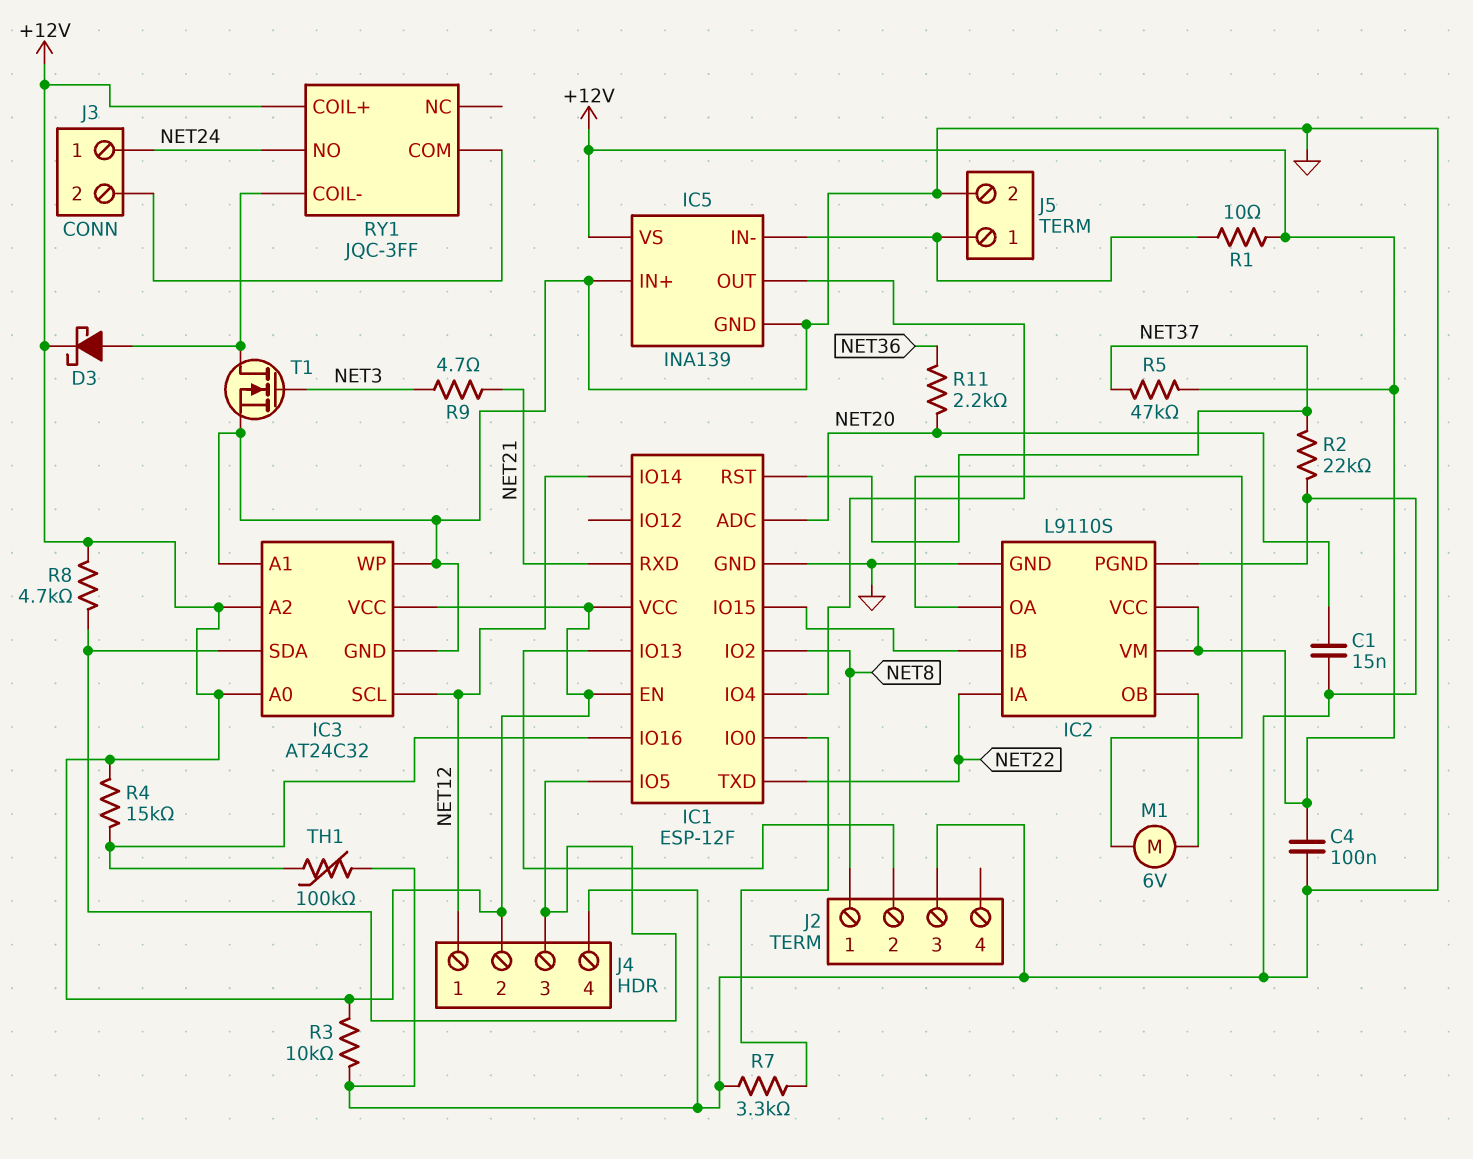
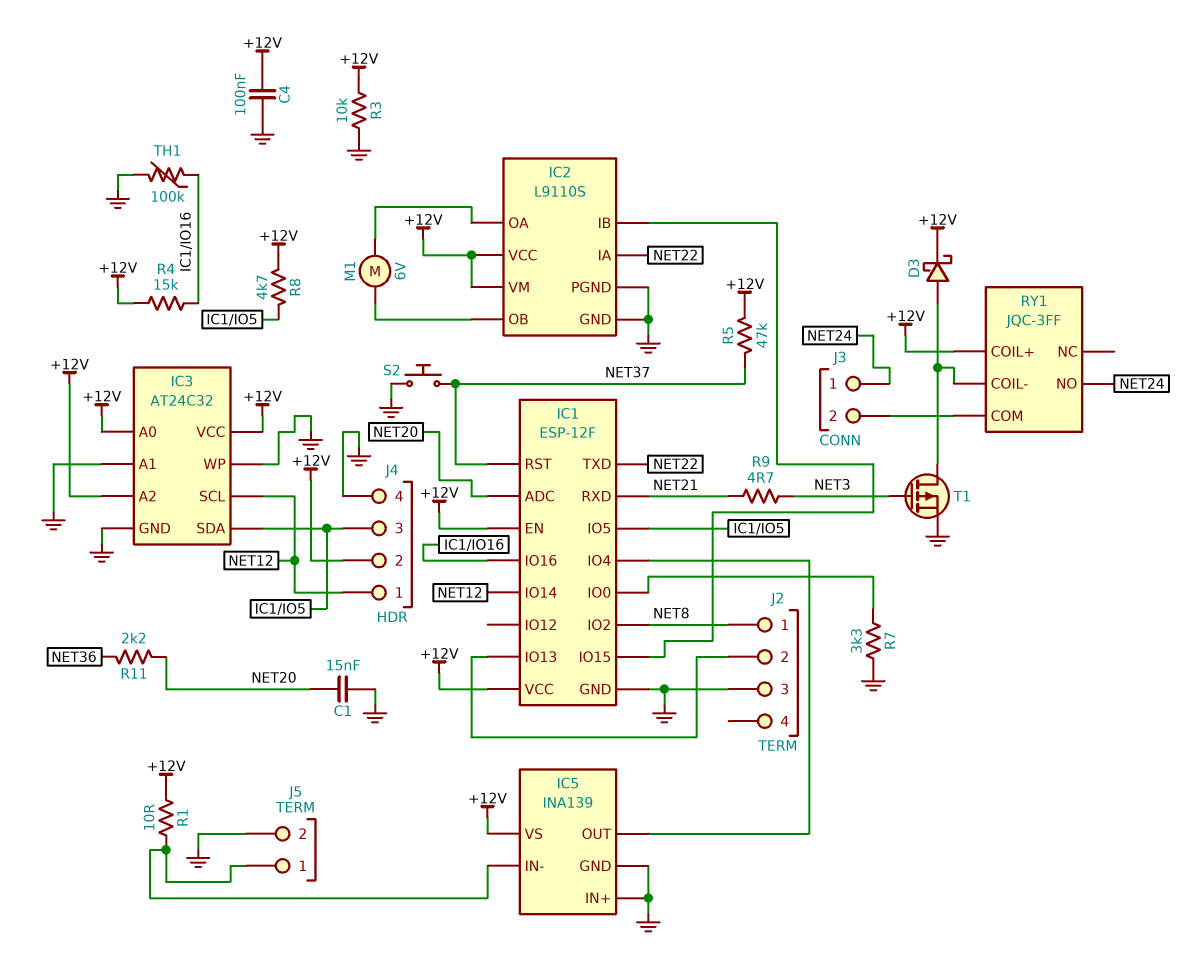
R2: 22k (GND, NET37) -> none
S2: none -> button (GND, NET37)
T1: NMOS (G NET3, D RY1/COIL-, S GND) -> PMOS (G NET3, D RY1/COIL-, S GND)

